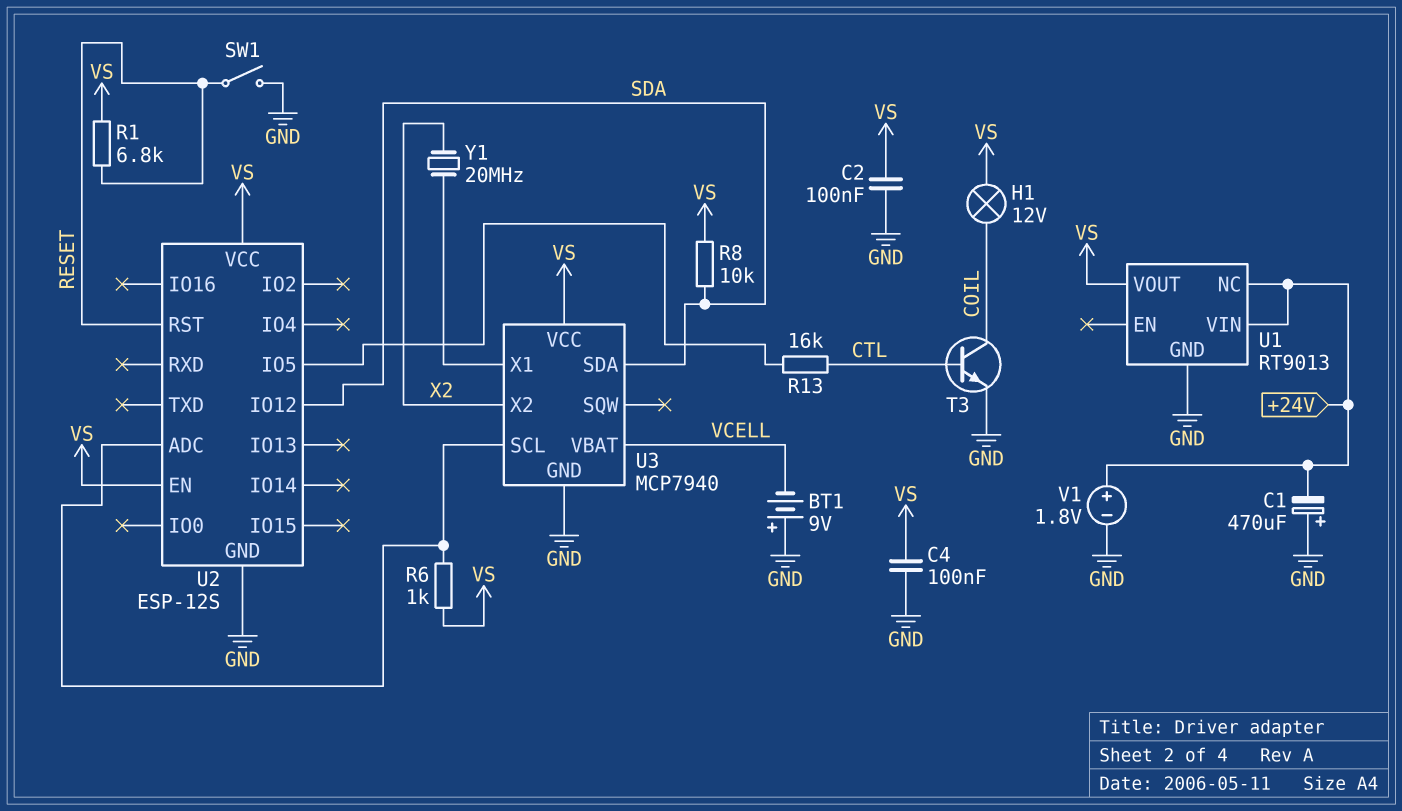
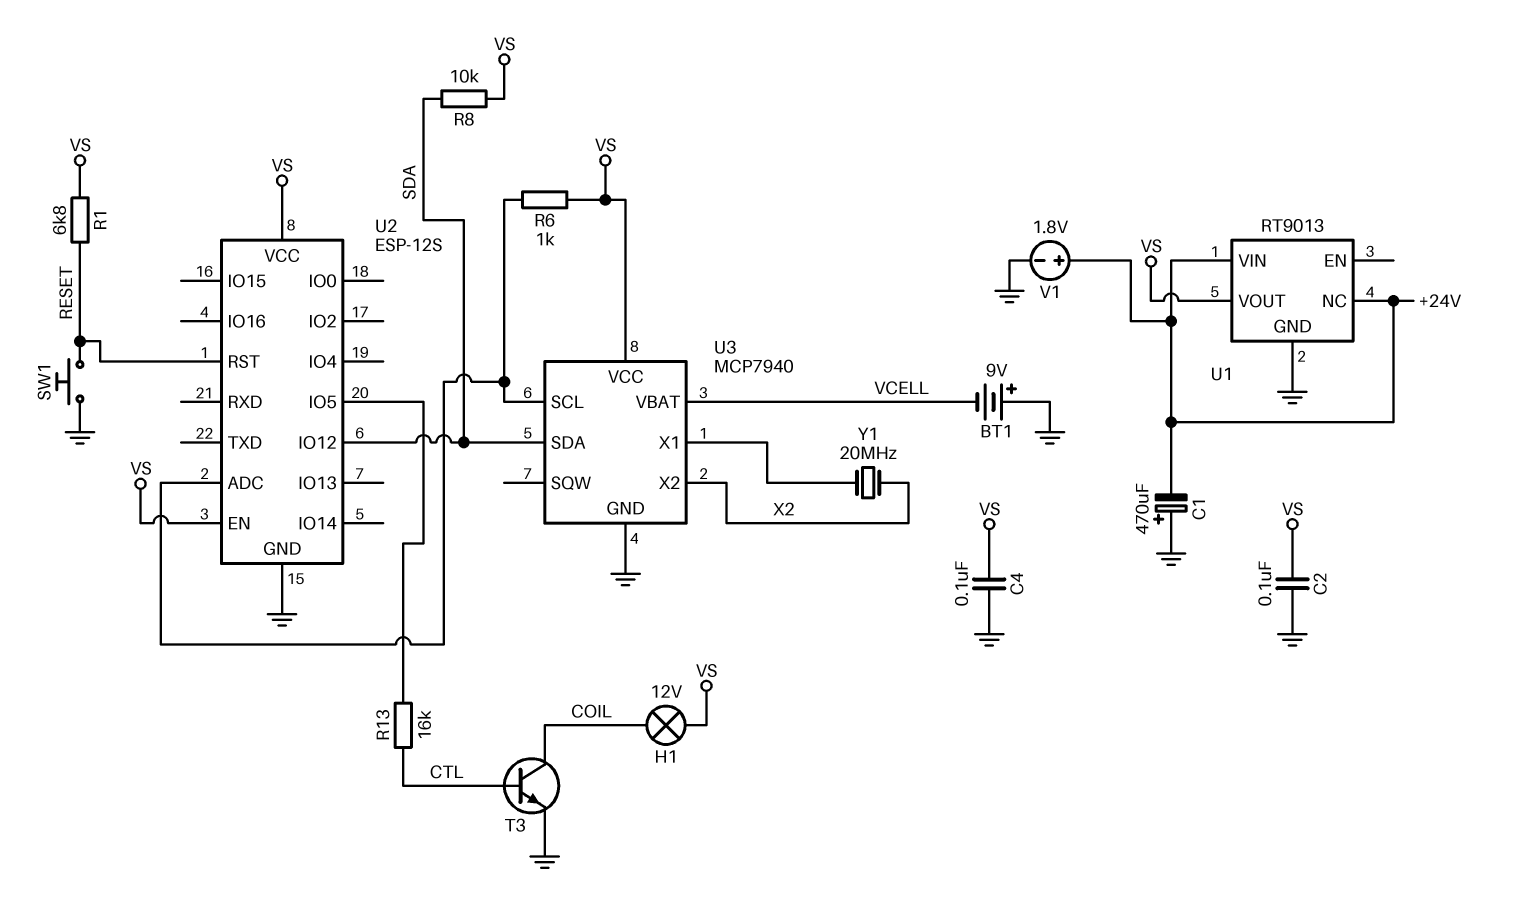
SW1: switch (GND, RESET) -> button (GND, RESET)

